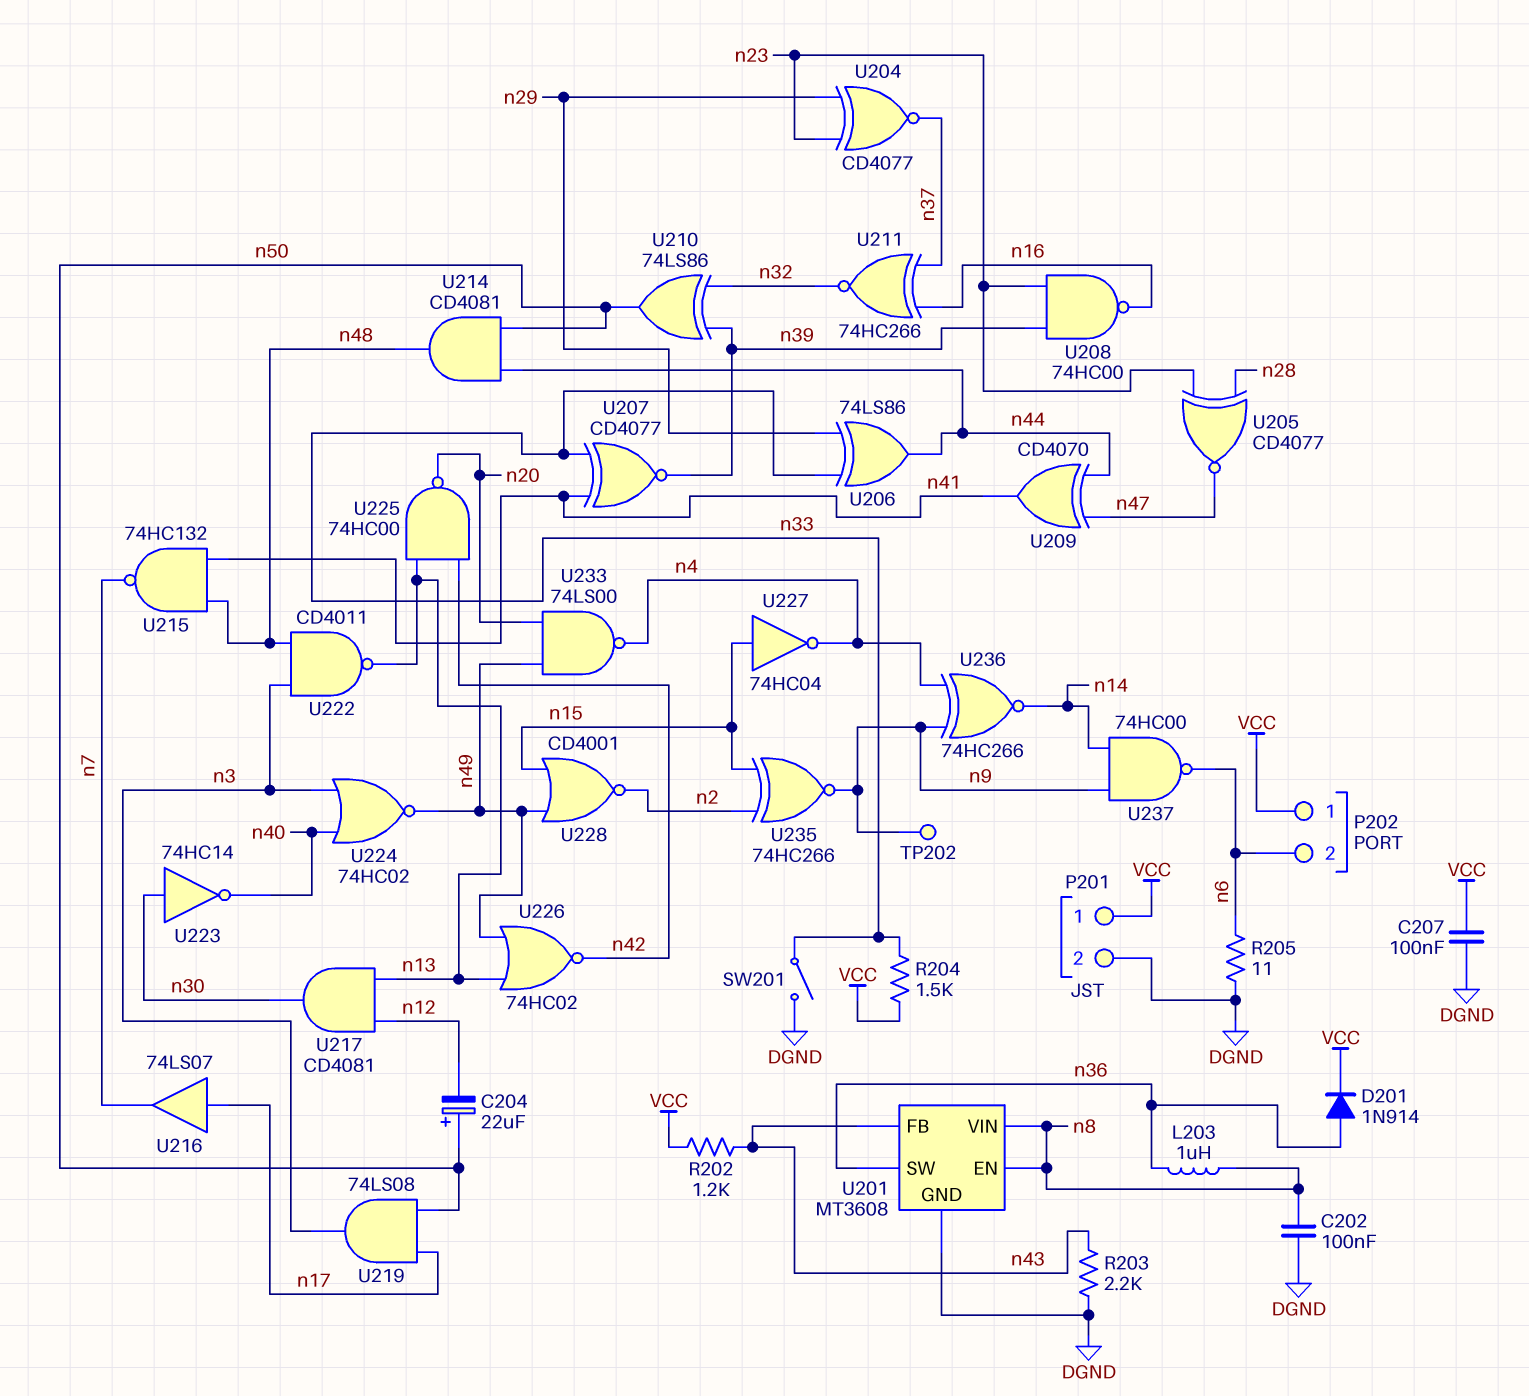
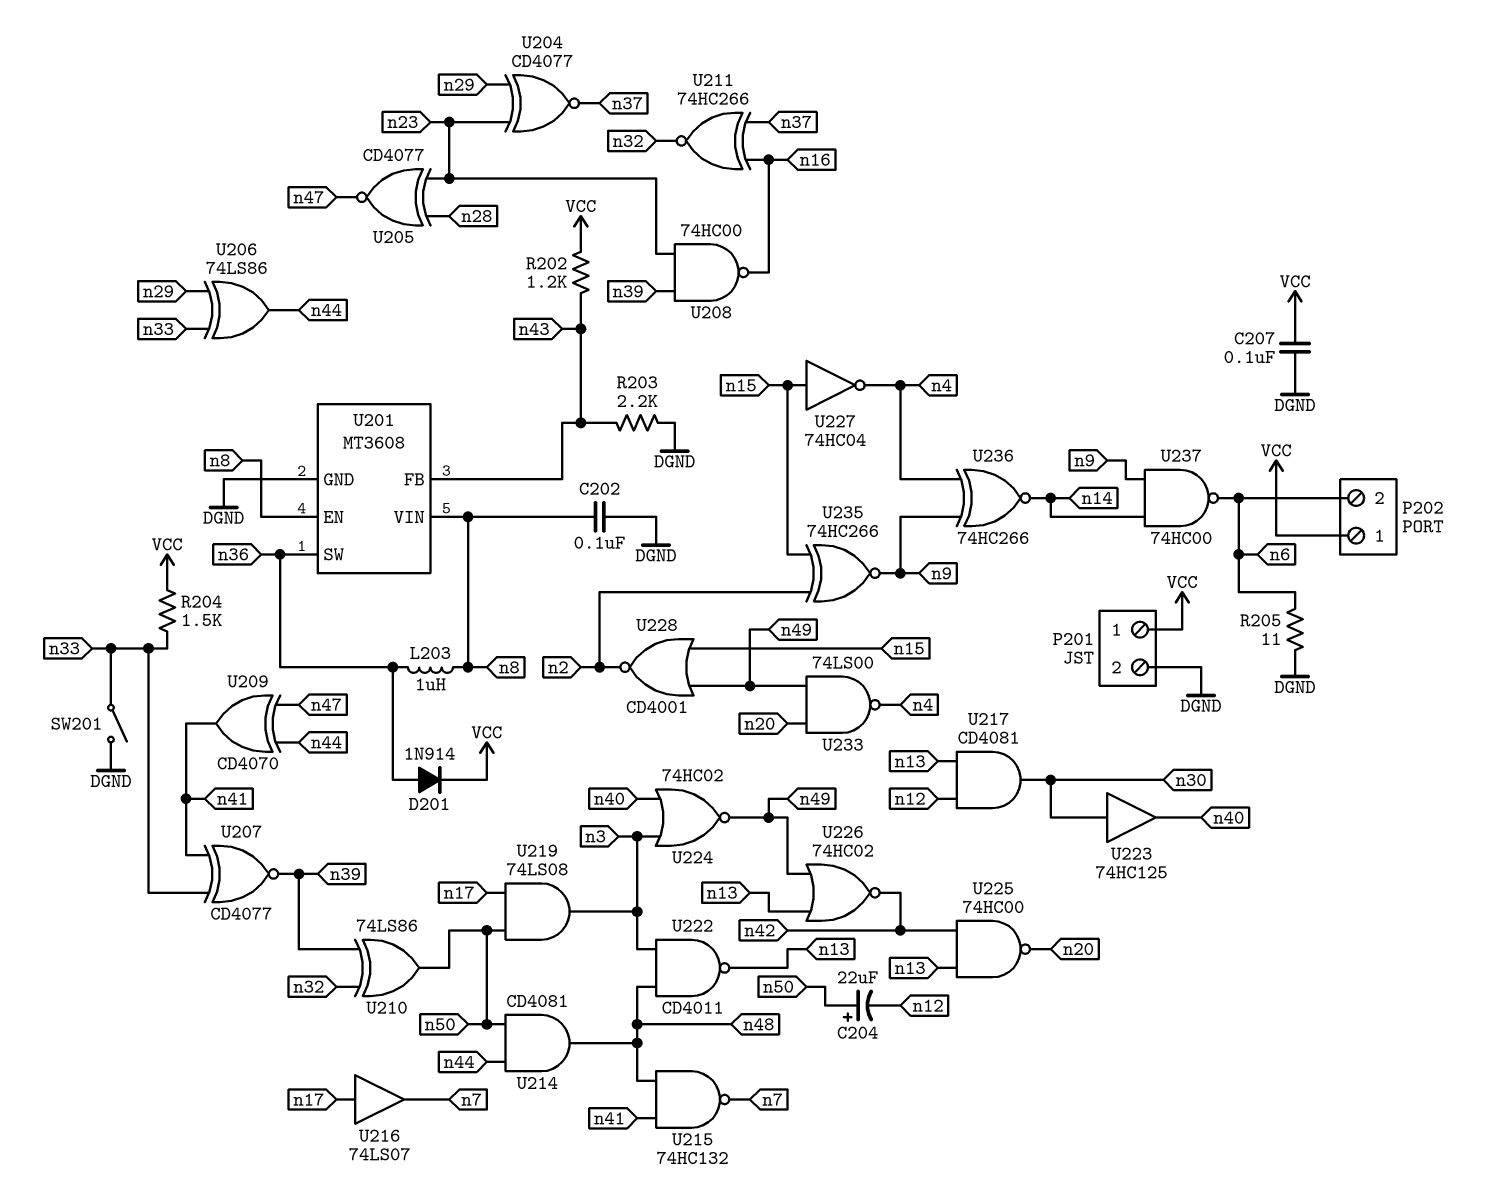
TP202: test point (n9) -> none
U223: NOT 74HC14 (in n30, out n40) -> buffer 74HC125 (in n30, out n40)

